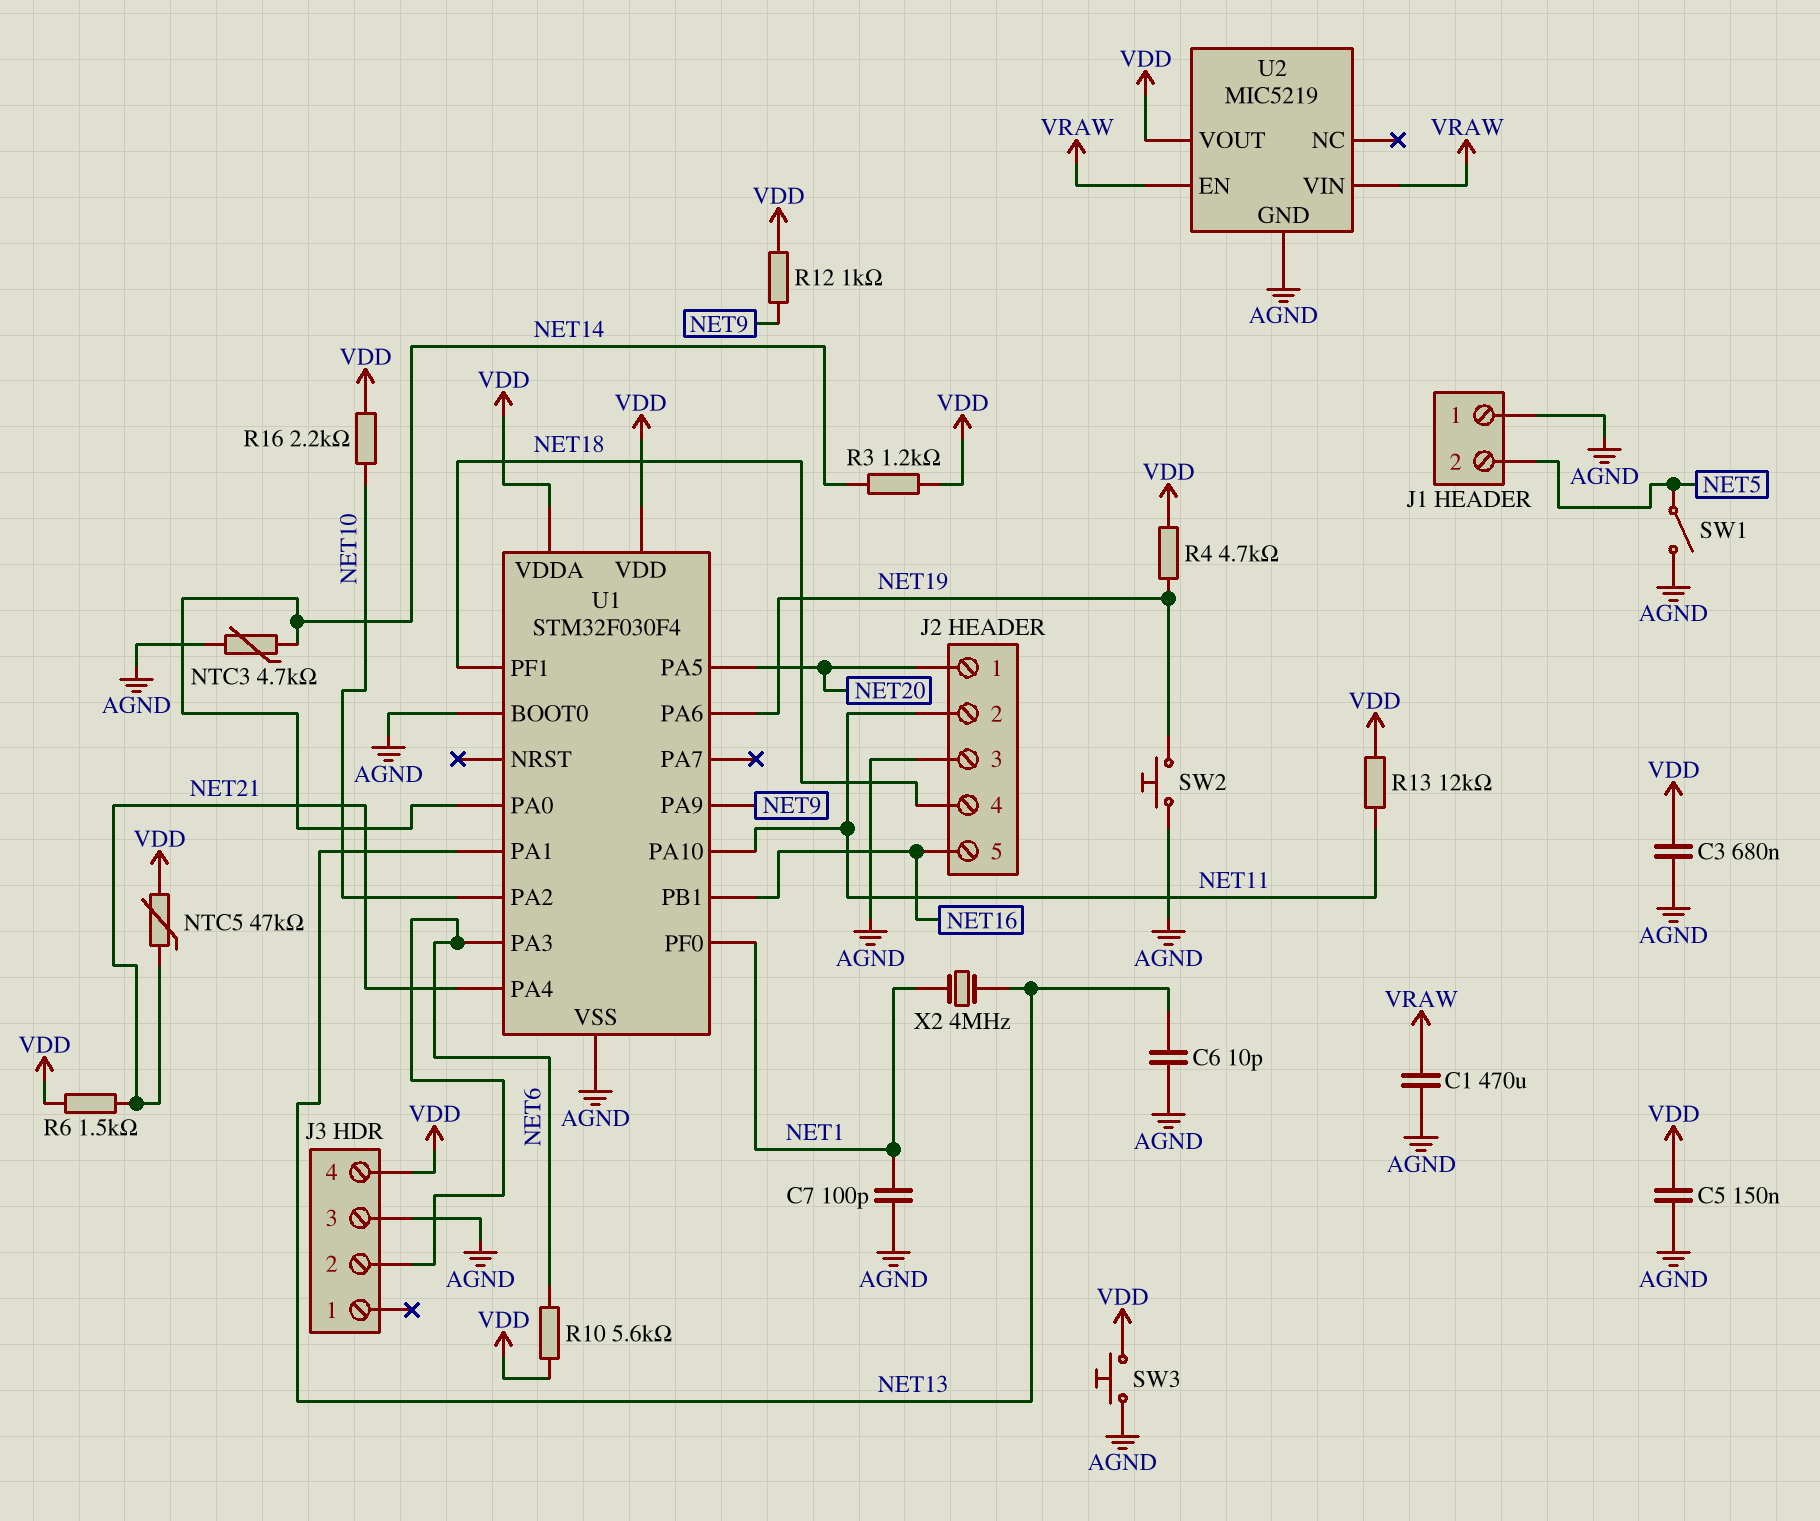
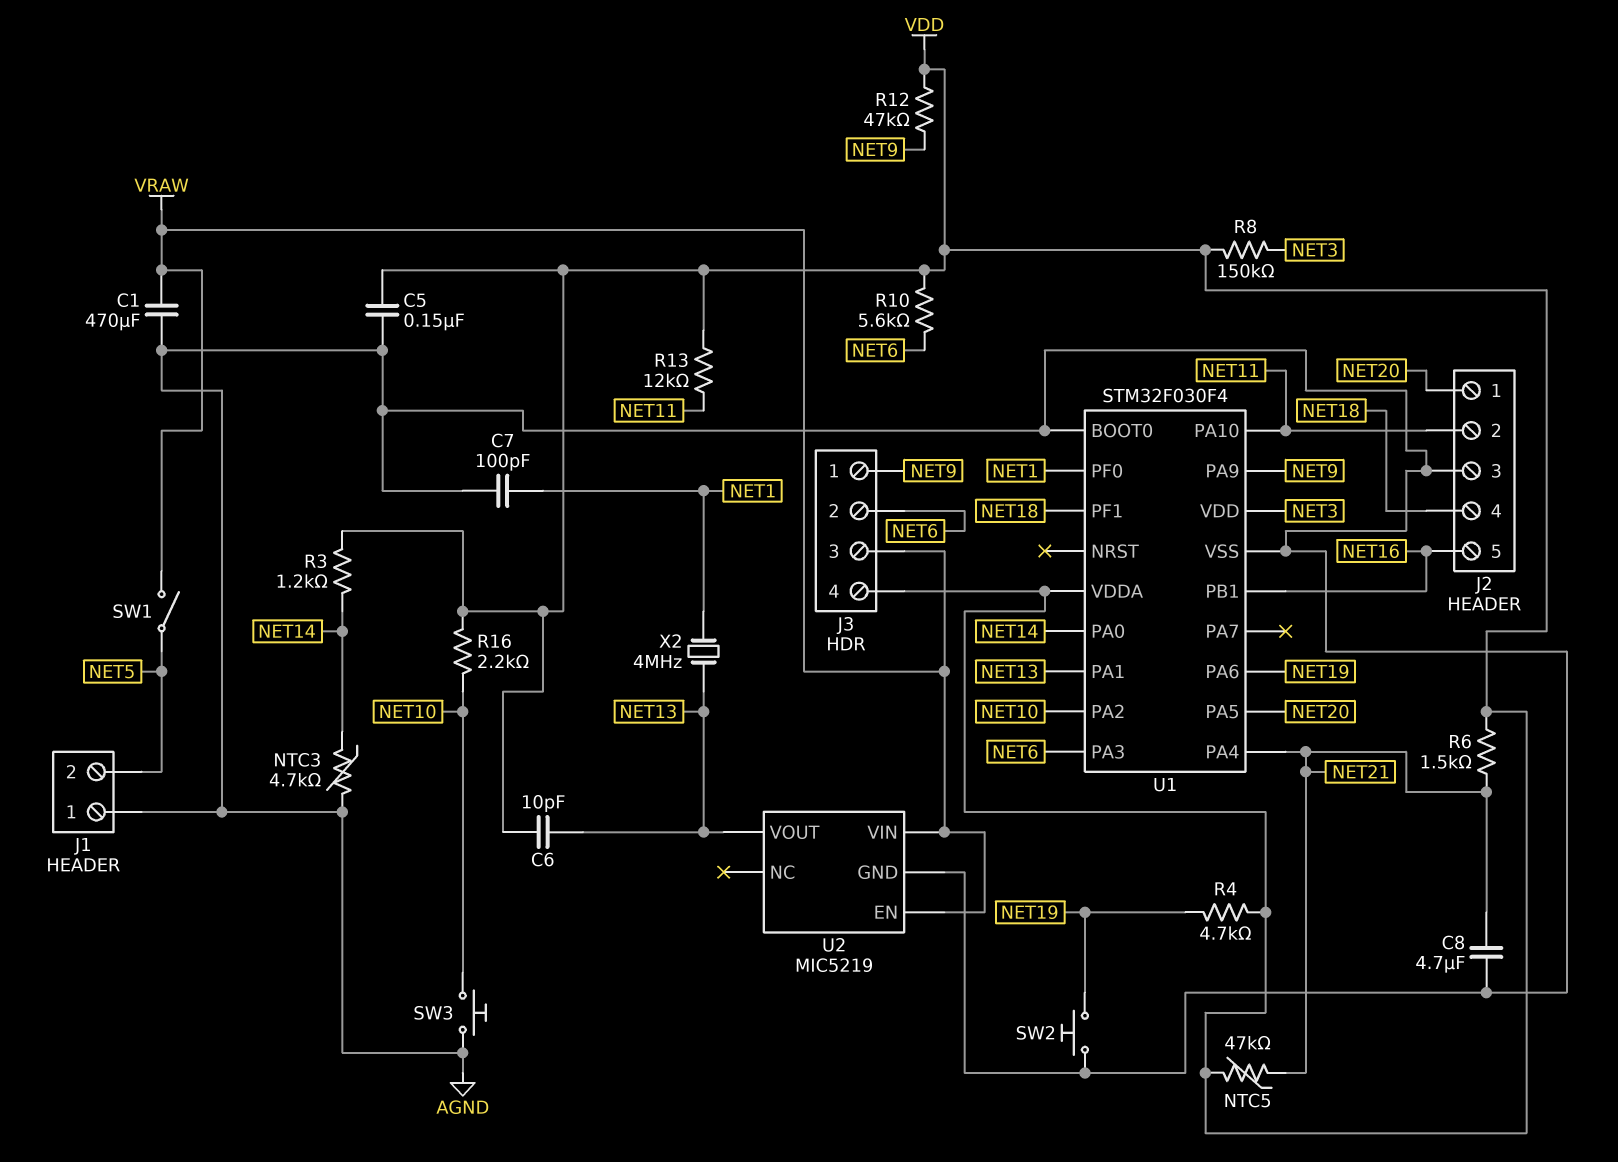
C3: 680nF (AGND, VDD) -> none
C6: 10pF (AGND, NET13) -> 10pF (NET13, VDD)
C8: none -> 4.7uF (AGND, NET21)
J3 pin 1: none -> NET9
J3 pin 3: AGND -> VRAW
R8: none -> 150k (NET3, VDD)
R12: 1k (NET9, VDD) -> 47k (NET9, VDD)
SW1: switch (AGND, NET5) -> switch (NET5, VRAW)
SW3: button (AGND, VDD) -> button (AGND, NET10)
U1 pin VDD: VDD -> NET3
U2 pin VOUT: VDD -> NET13

